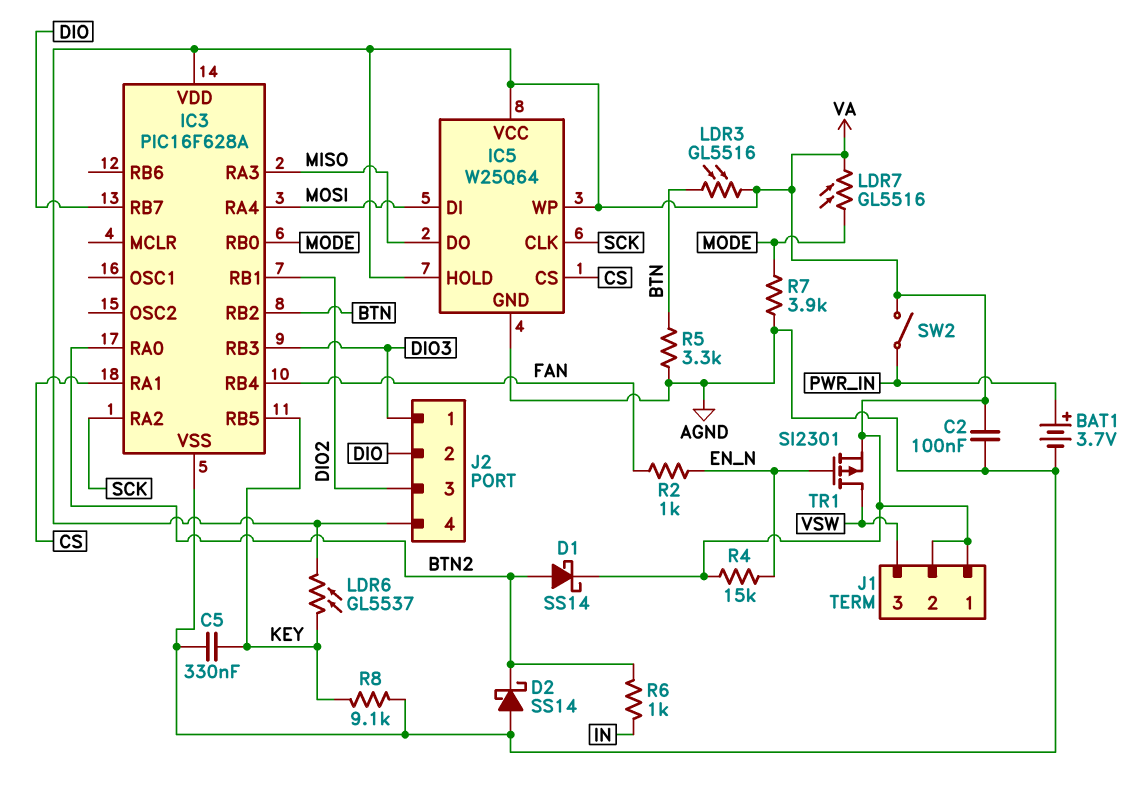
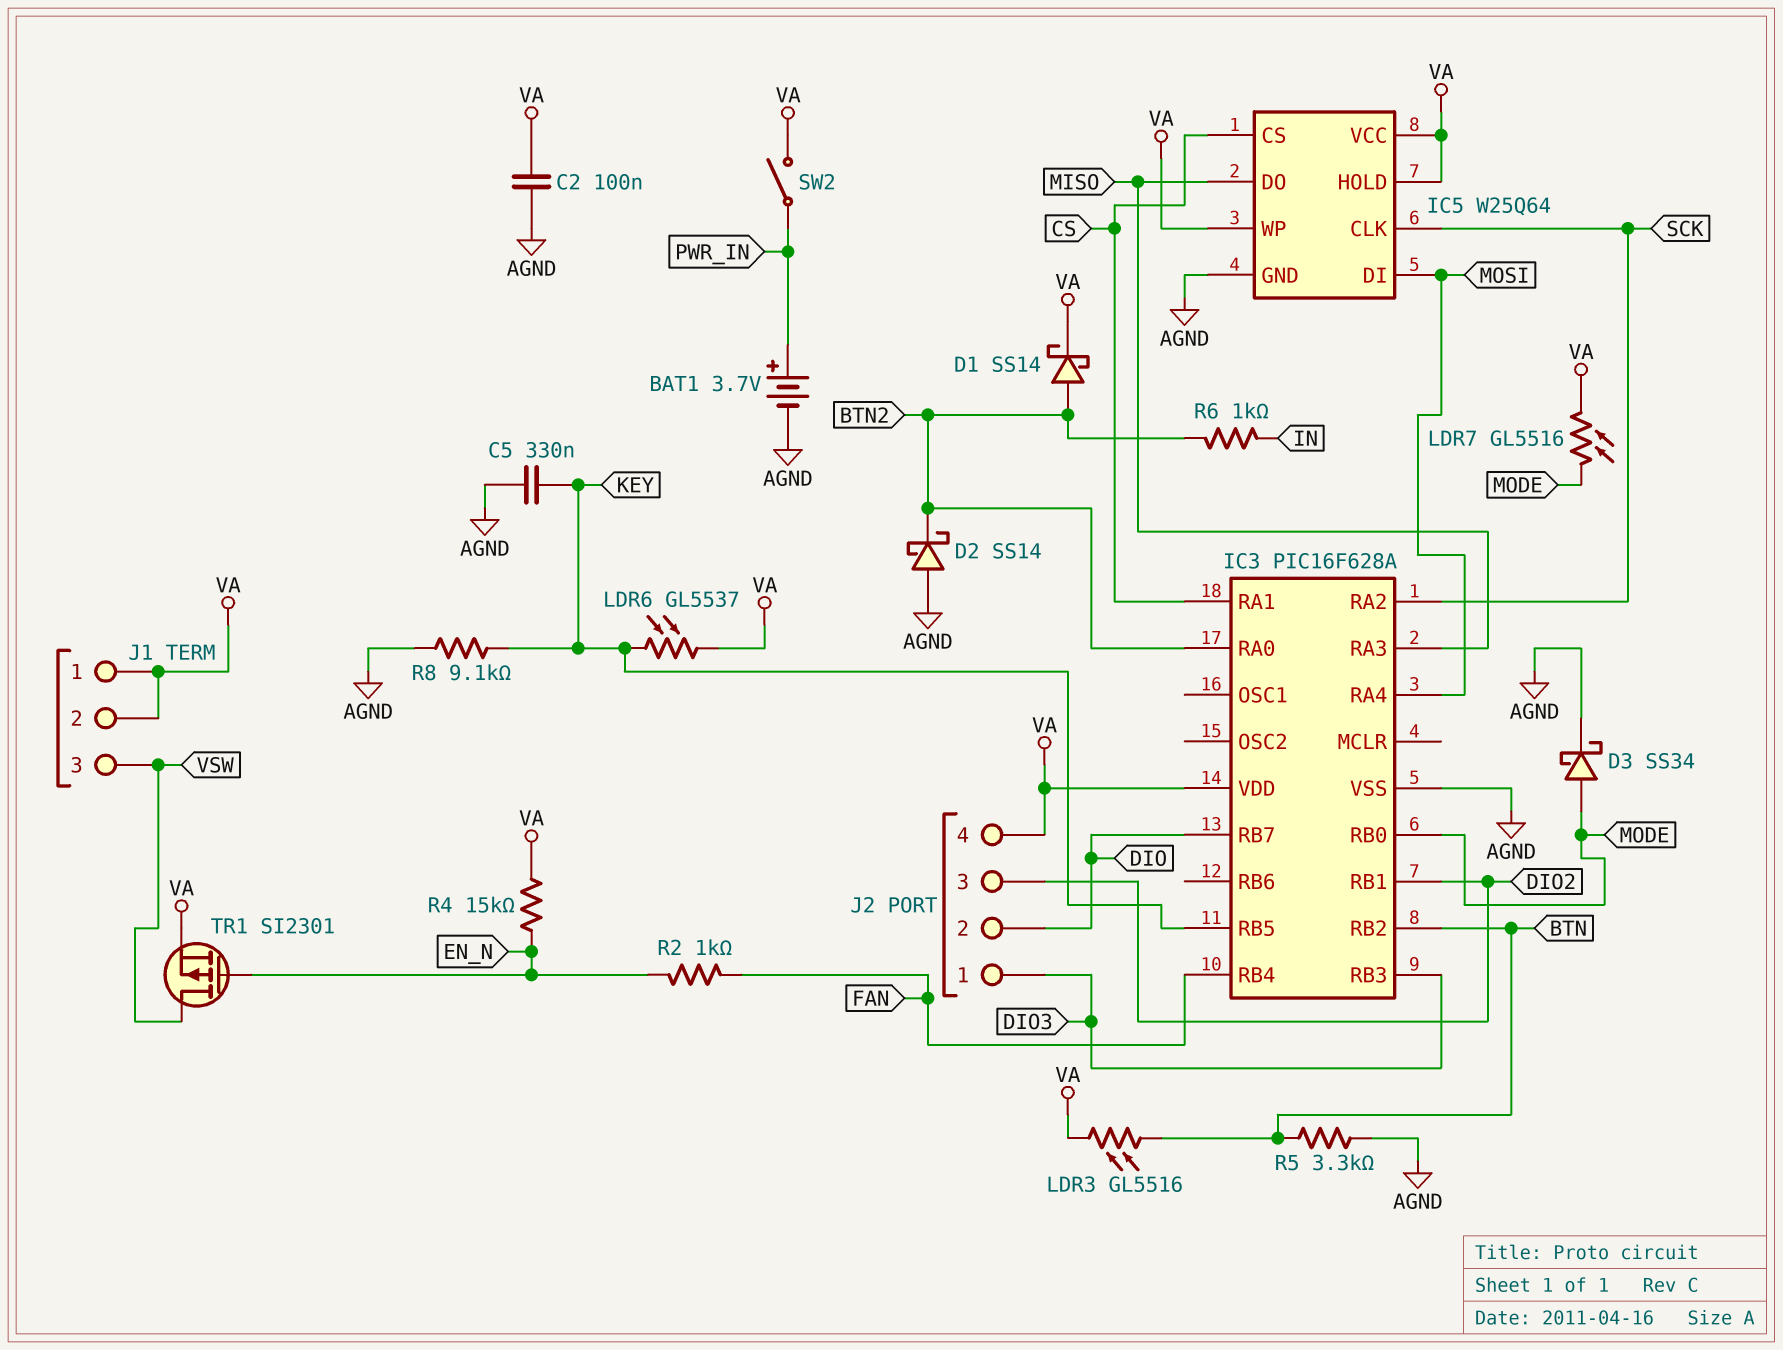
D3: none -> schottky SS34 (A MODE, K AGND)
R7: 3.9k (AGND, MODE) -> none

